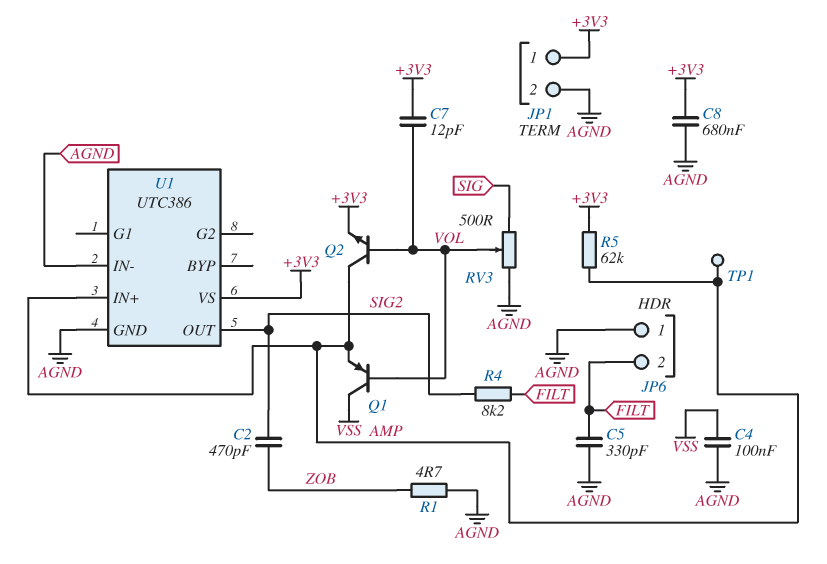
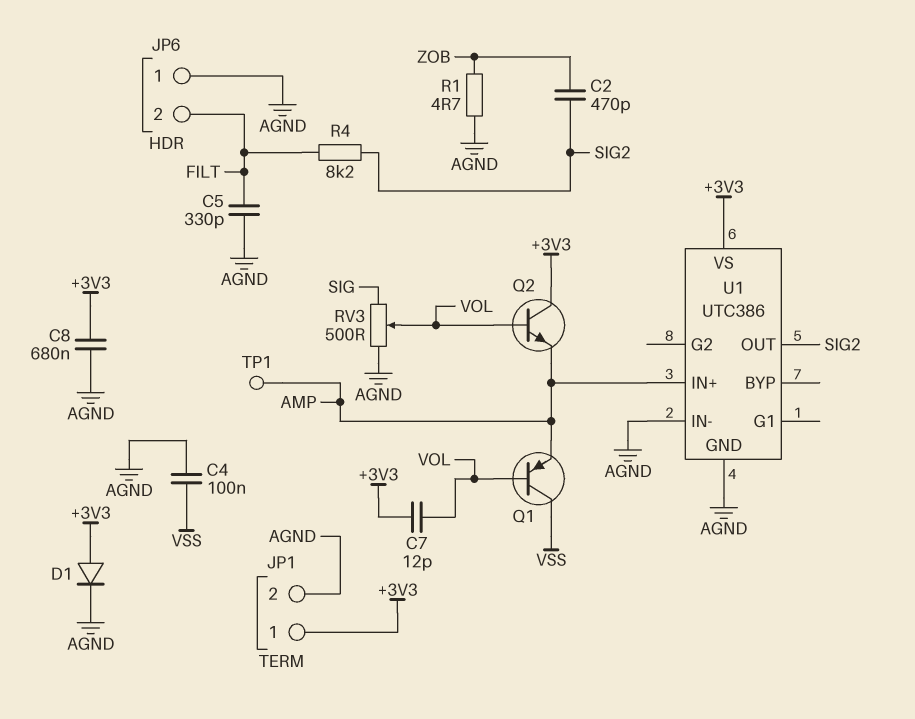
D1: none -> diode (A +3V3, K AGND)
Q2: NPN (B VOL, C AMP, E +3V3) -> NPN (B VOL, C +3V3, E AMP)
R5: 62k (+3V3, AMP) -> none

